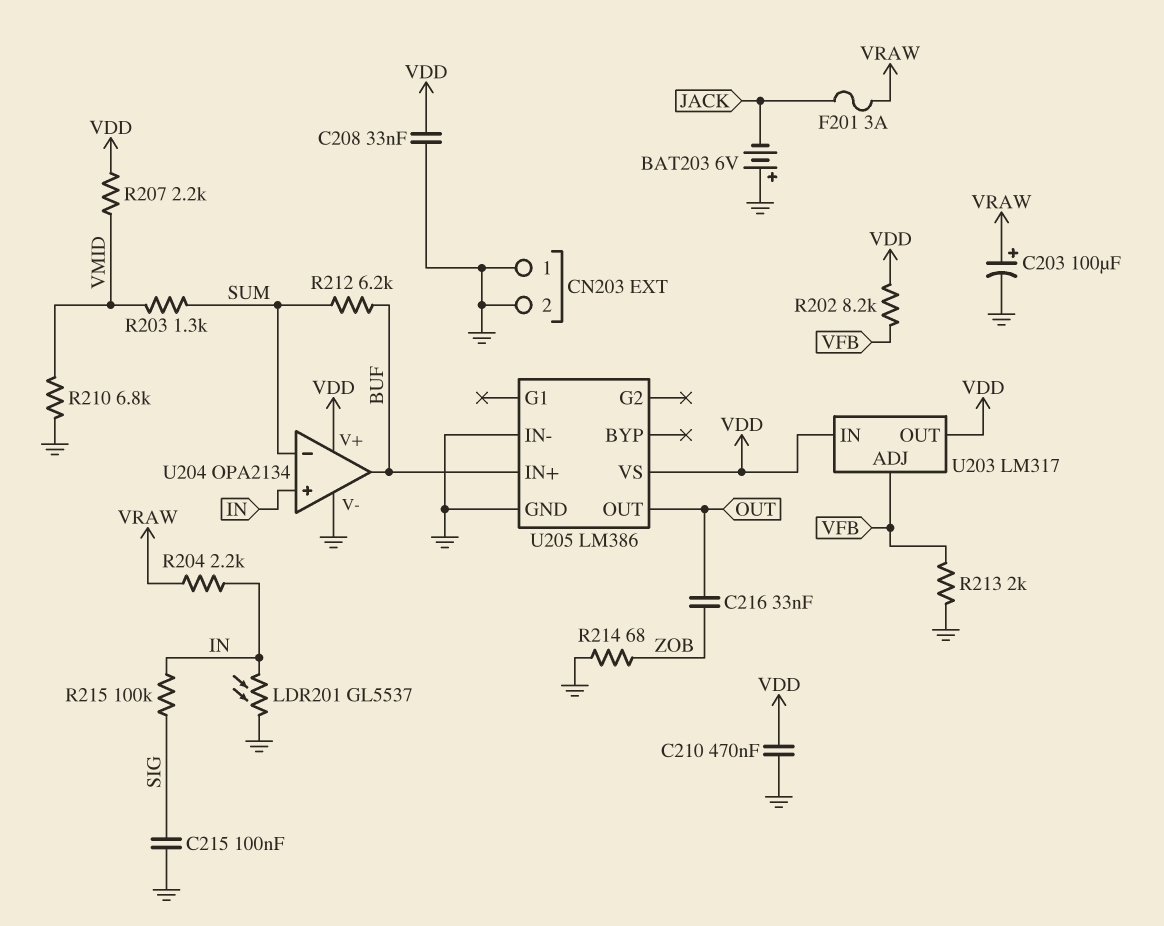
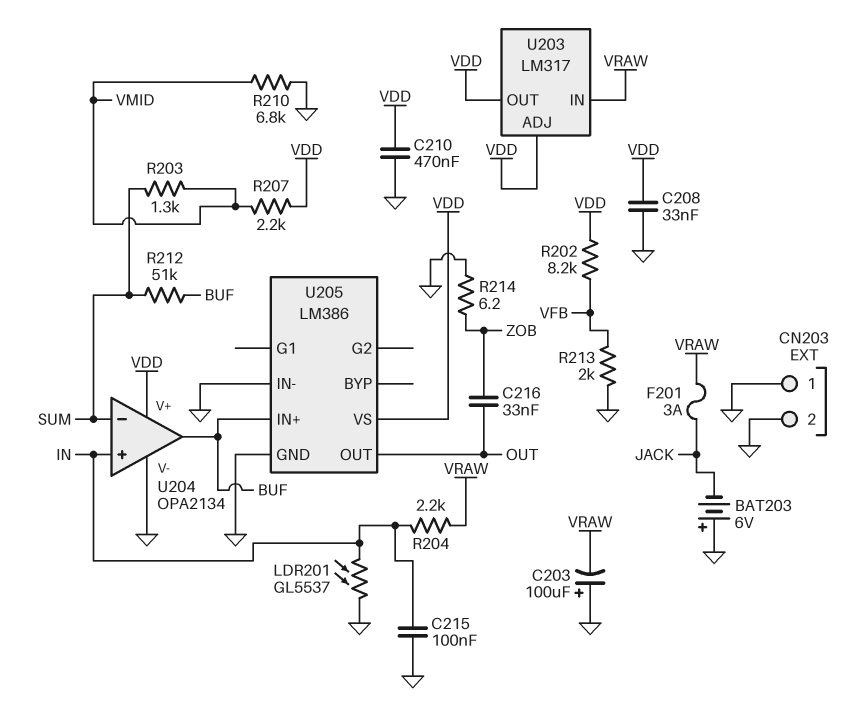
C203: 100uF (plus VRAW, minus GND) -> 100uF (plus GND, minus VRAW)
C215: 100nF (GND, SIG) -> 100nF (GND, IN)
R212: 6.2k (BUF, SUM) -> 51k (BUF, SUM)
R214: 68 (GND, ZOB) -> 6.2 (GND, ZOB)
R215: 100k (IN, SIG) -> none
U203 pin ADJ: VFB -> VDD
U203 pin IN: VDD -> VRAW

